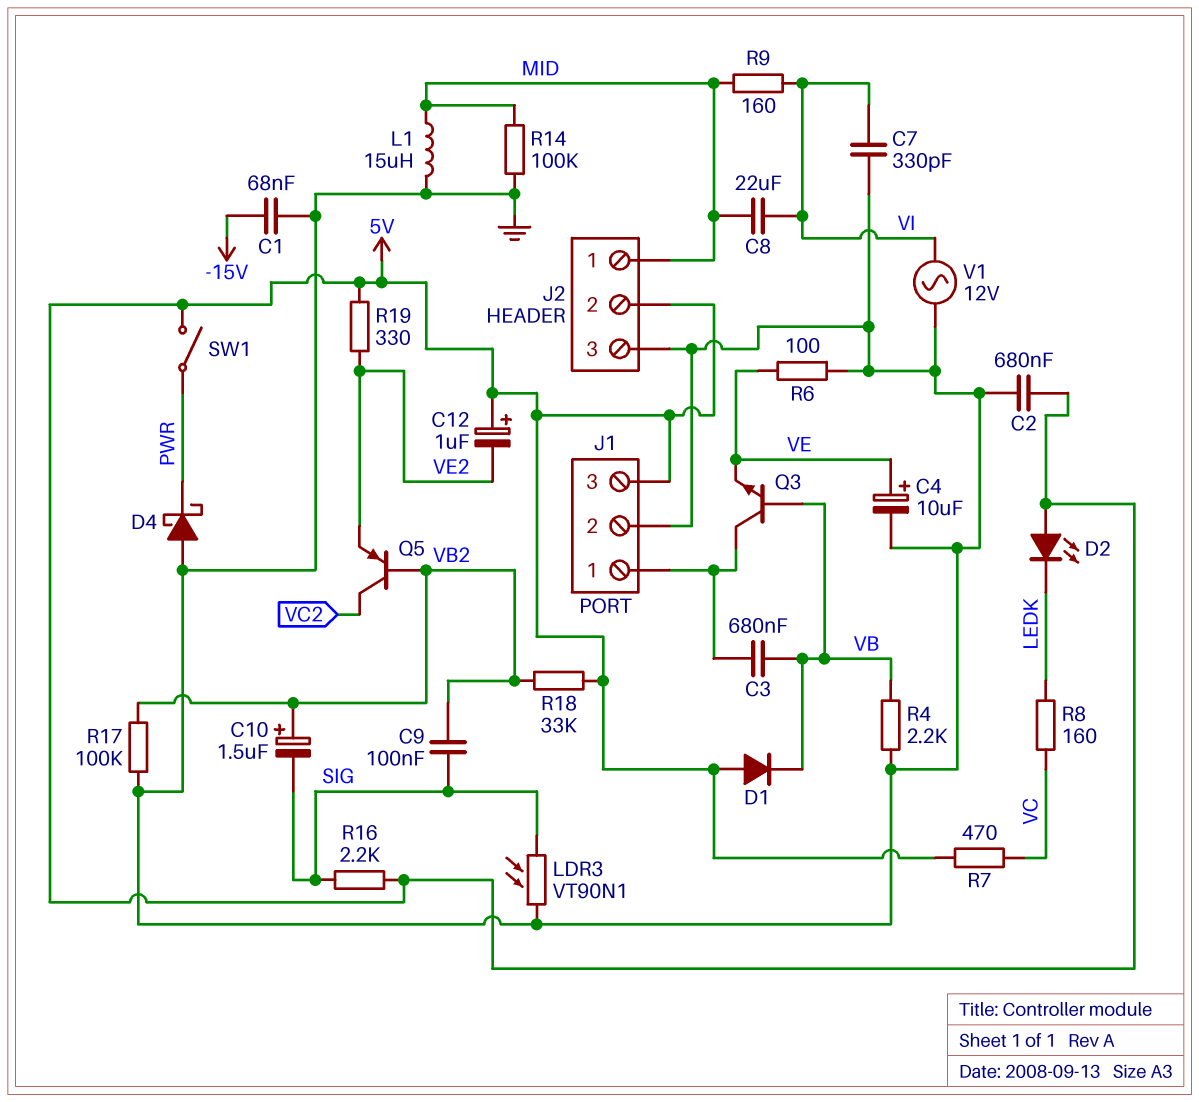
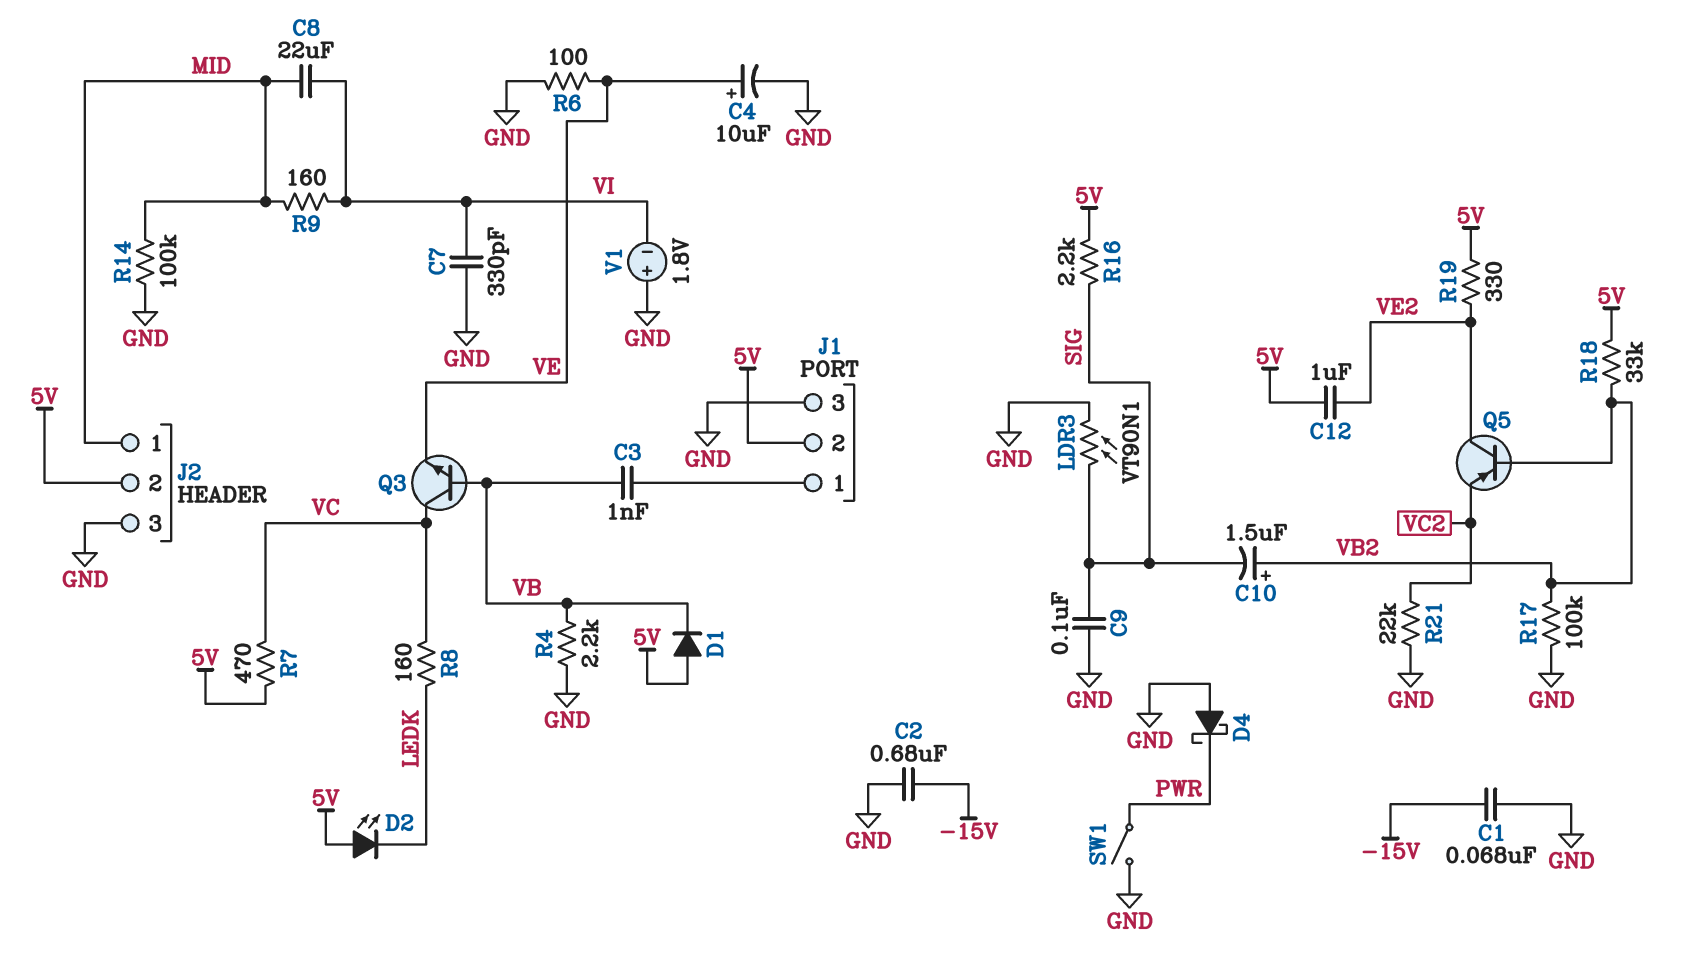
C2: 680nF (5V, GND) -> 680nF (-15V, GND)
C3: 680nF (J1/1, VB) -> 1nF (J1/1, VB)
C9: 100nF (SIG, VB2) -> 100nF (GND, SIG)
C12: 1uF (plus 5V, minus VE2) -> 1uF (5V, VE2)
J1 pin 2: GND -> 5V
J1 pin 3: 5V -> GND
L1: 15uH (GND, MID) -> none
Q3: NPN (B VB, C J1/1, E VE) -> NPN (B VB, C VC, E VE)
Q5: PNP (B VB2, C VC2, E VE2) -> PNP (B VB2, C VE2, E VC2)
R21: none -> 22k (GND, VC2)
SW1: switch (5V, PWR) -> switch (GND, PWR)
V1: AC 12V (GND, VI) -> 1.8V (plus GND, minus VI)

